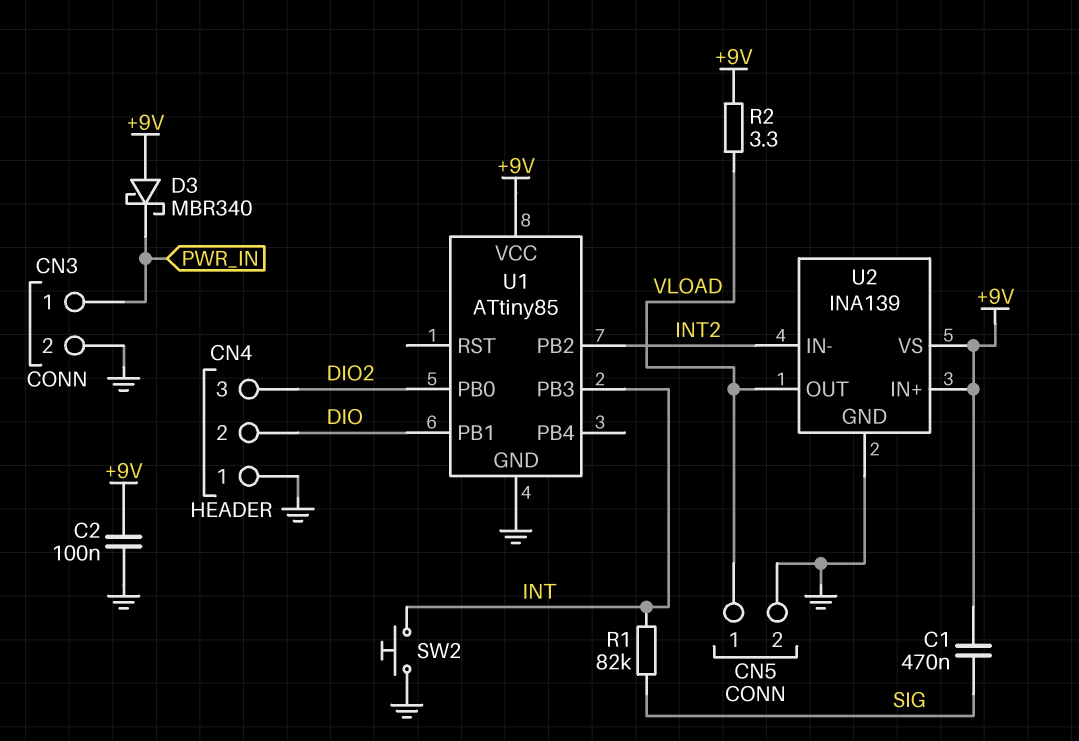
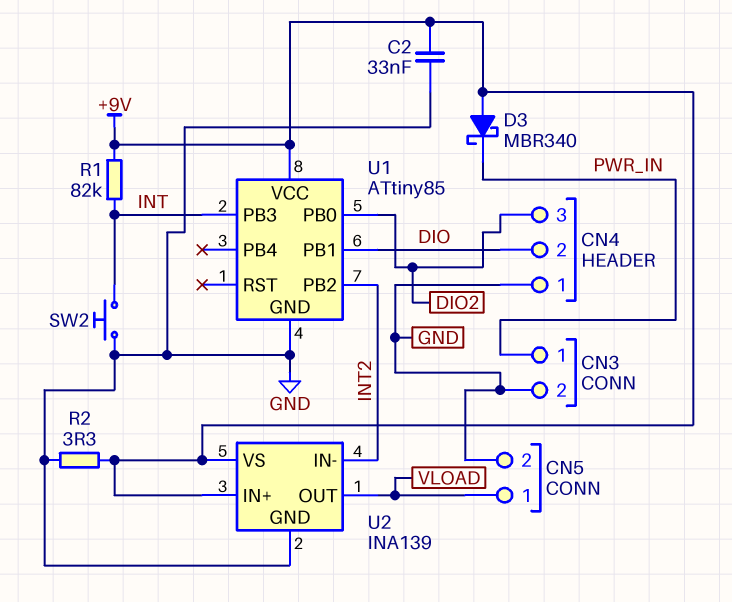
C1: 470nF (+9V, SIG) -> none
C2: 100nF (+9V, GND) -> 33nF (+9V, GND)
R1: 82k (INT, SIG) -> 82k (+9V, INT)
R2: 3.3 (+9V, VLOAD) -> 3.3 (+9V, GND)

